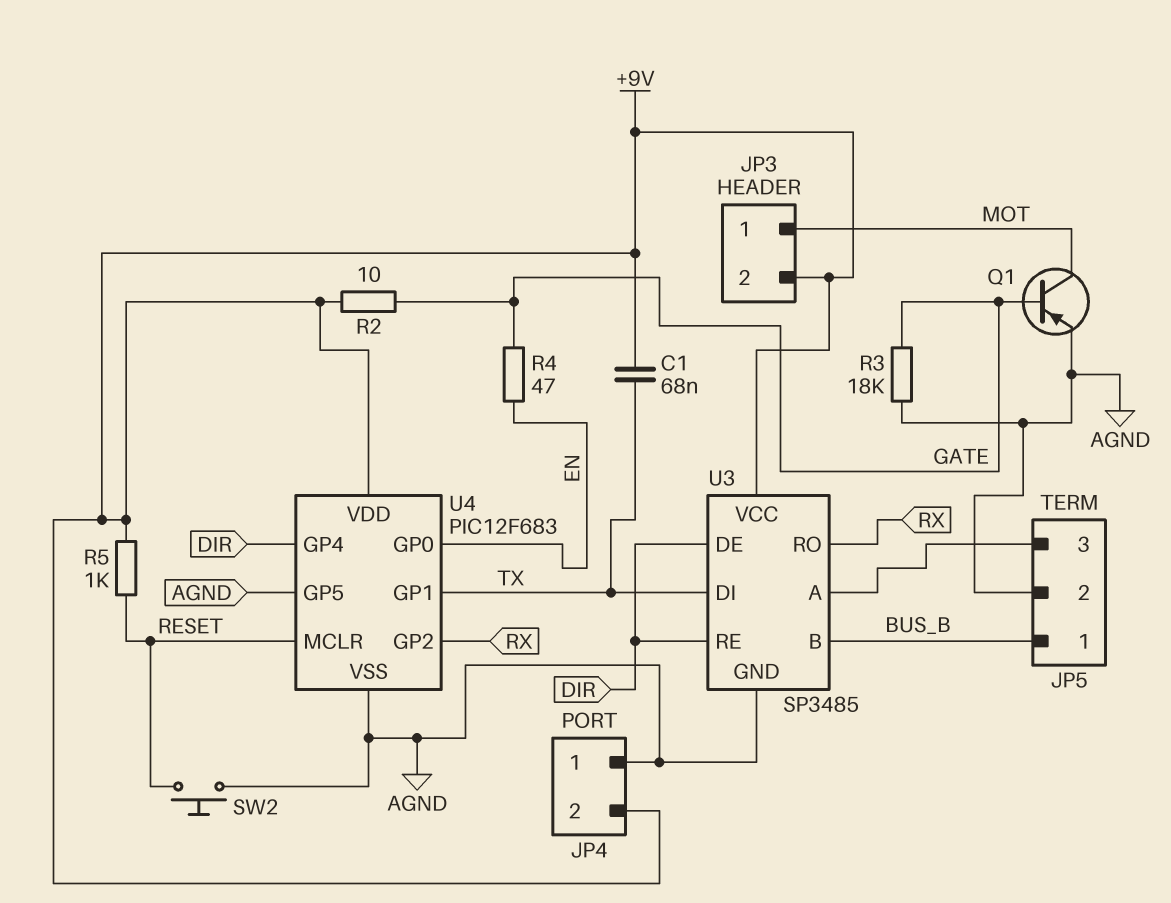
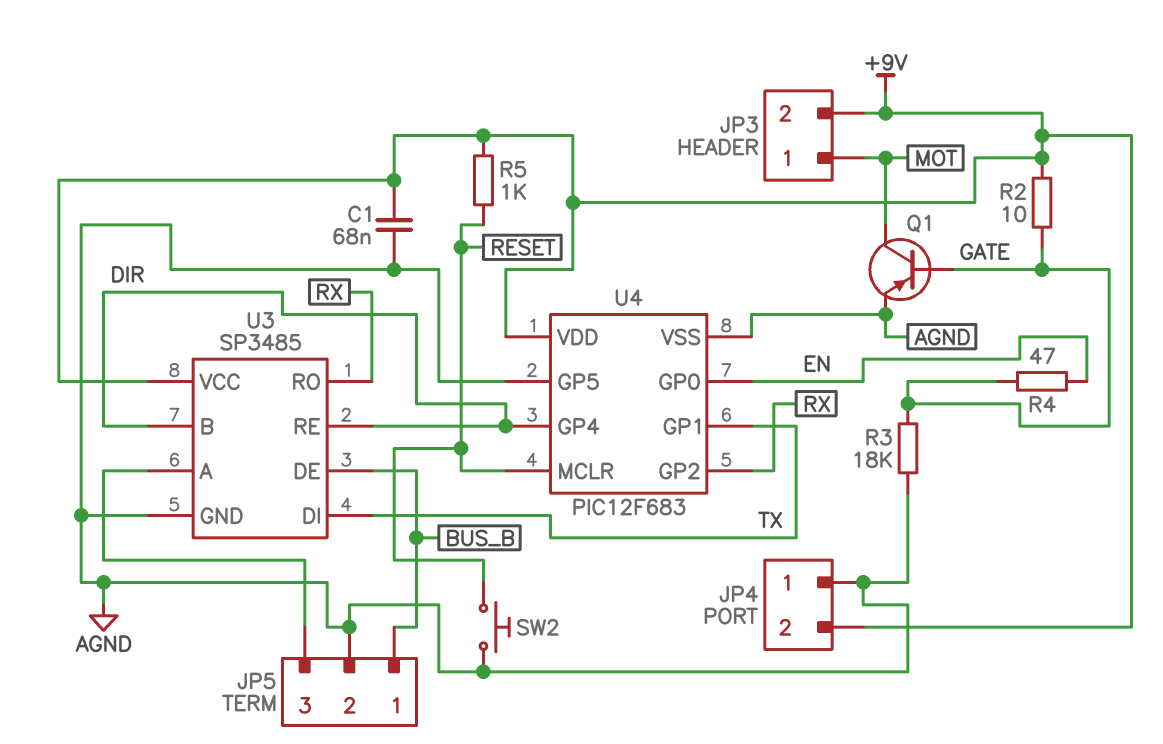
C1: 68nF (+9V, TX) -> 68nF (+9V, AGND)
U3 pin B: BUS_B -> DIR
U3 pin DE: DIR -> BUS_B

